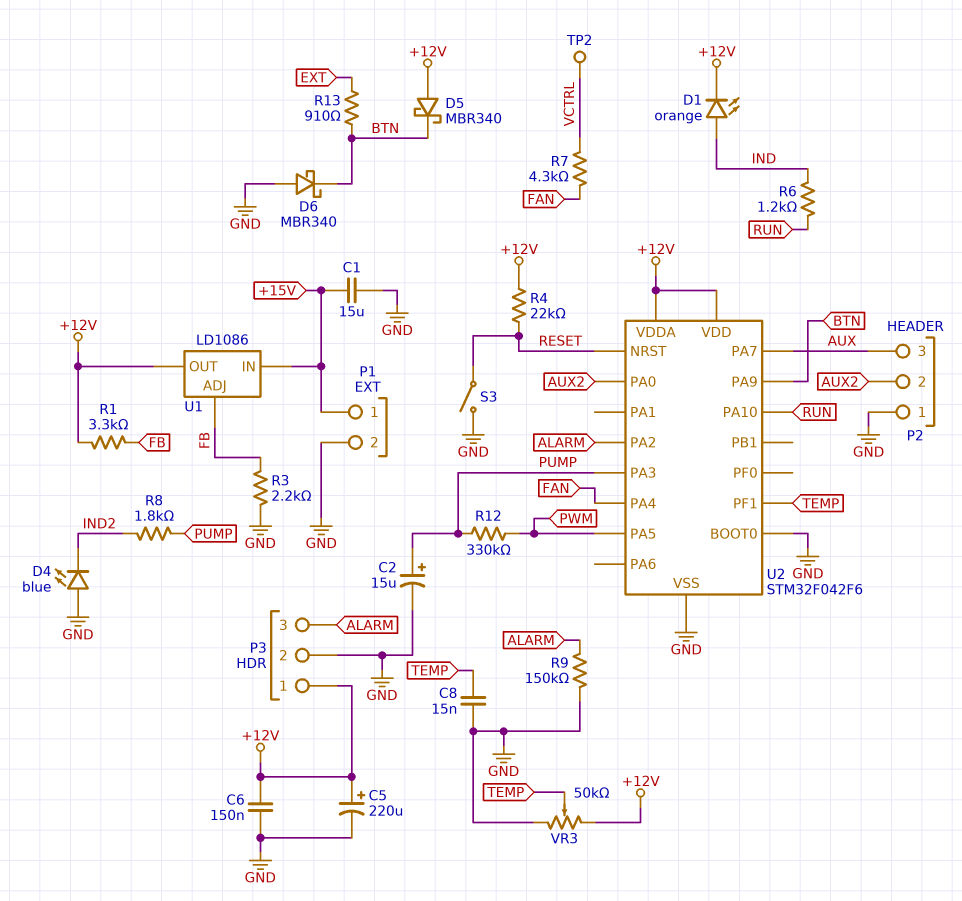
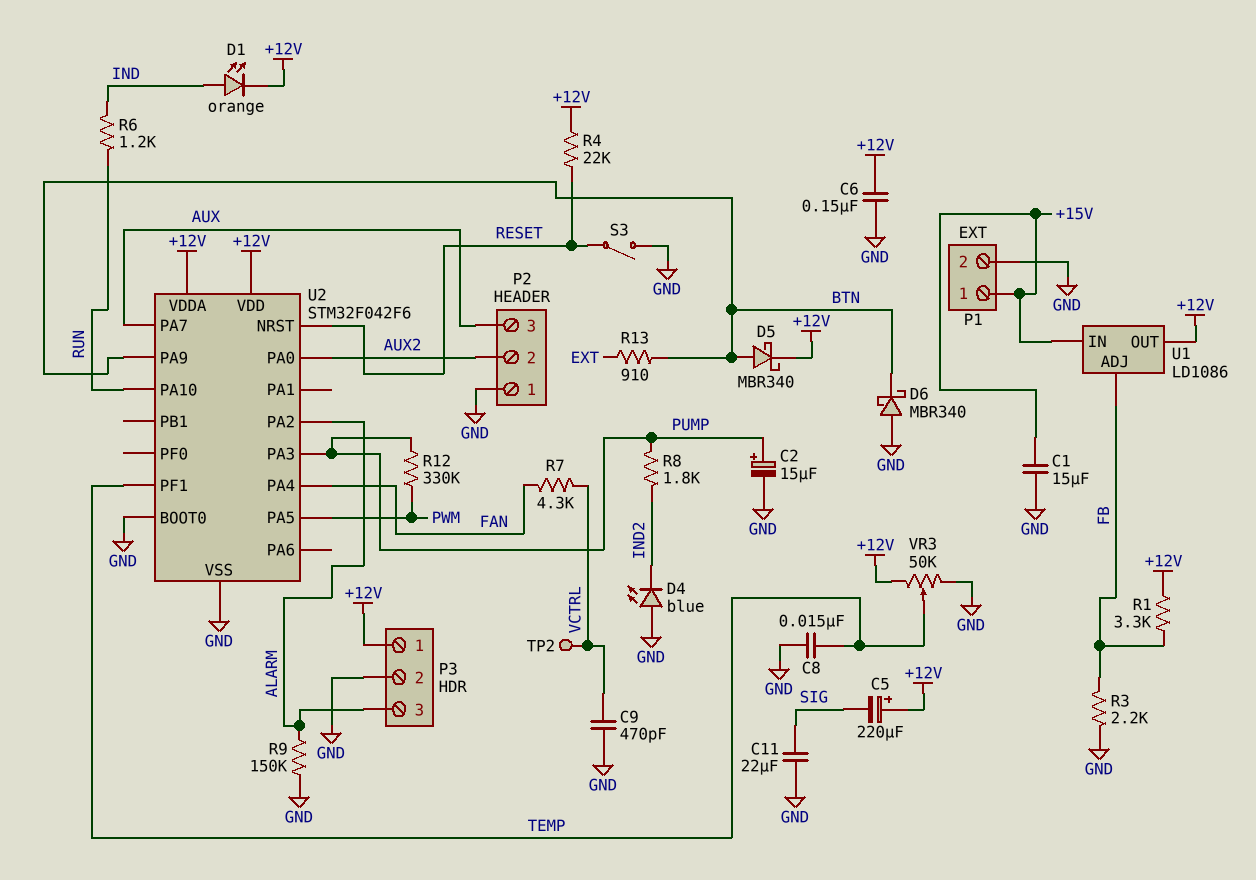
C5: 220uF (plus +12V, minus GND) -> 220uF (plus +12V, minus SIG)
C9: none -> 470pF (GND, VCTRL)
C11: none -> 22uF (GND, SIG)
D5: schottky MBR340 (A +12V, K BTN) -> schottky MBR340 (A BTN, K +12V)

